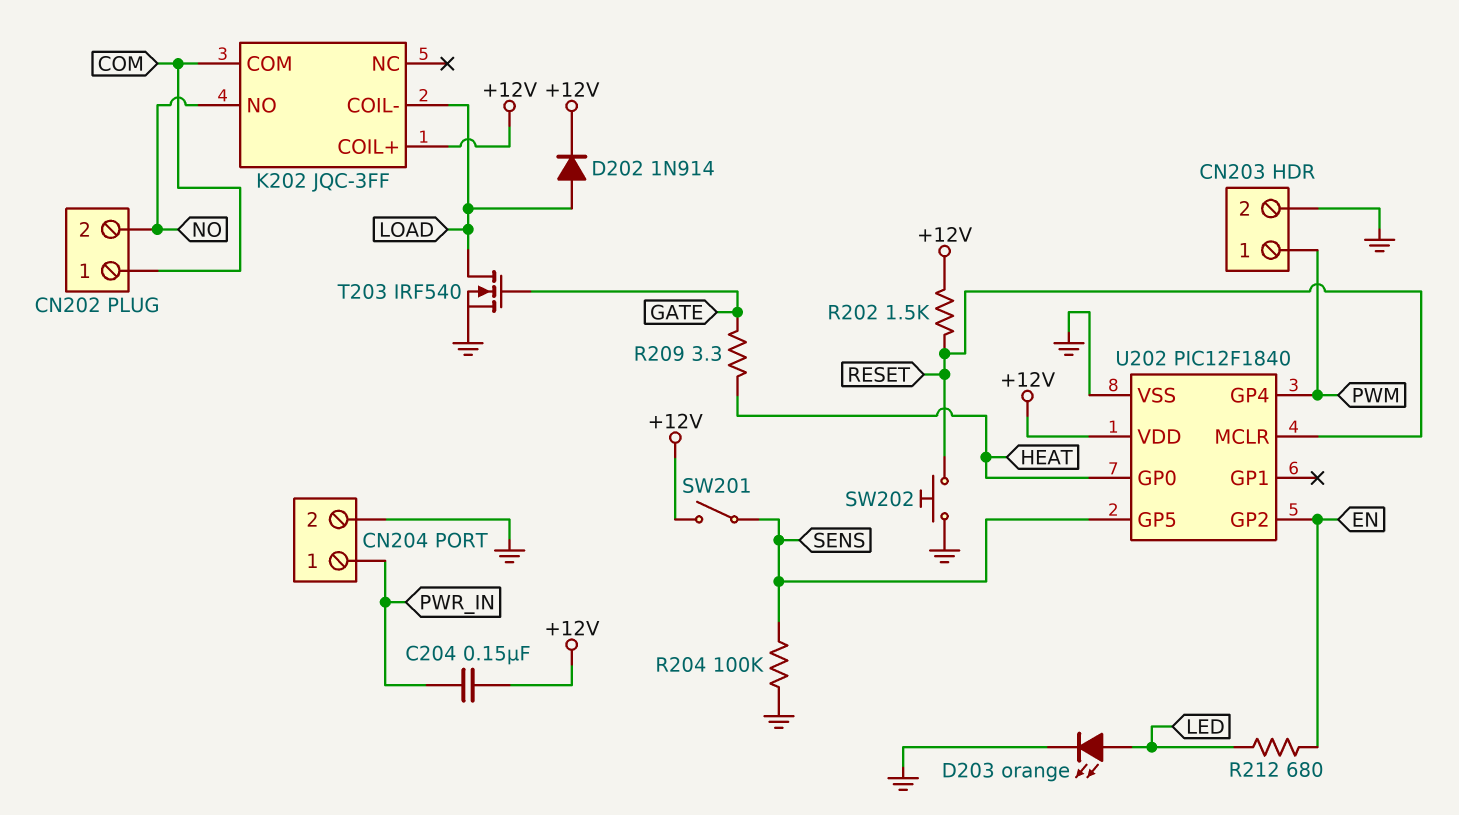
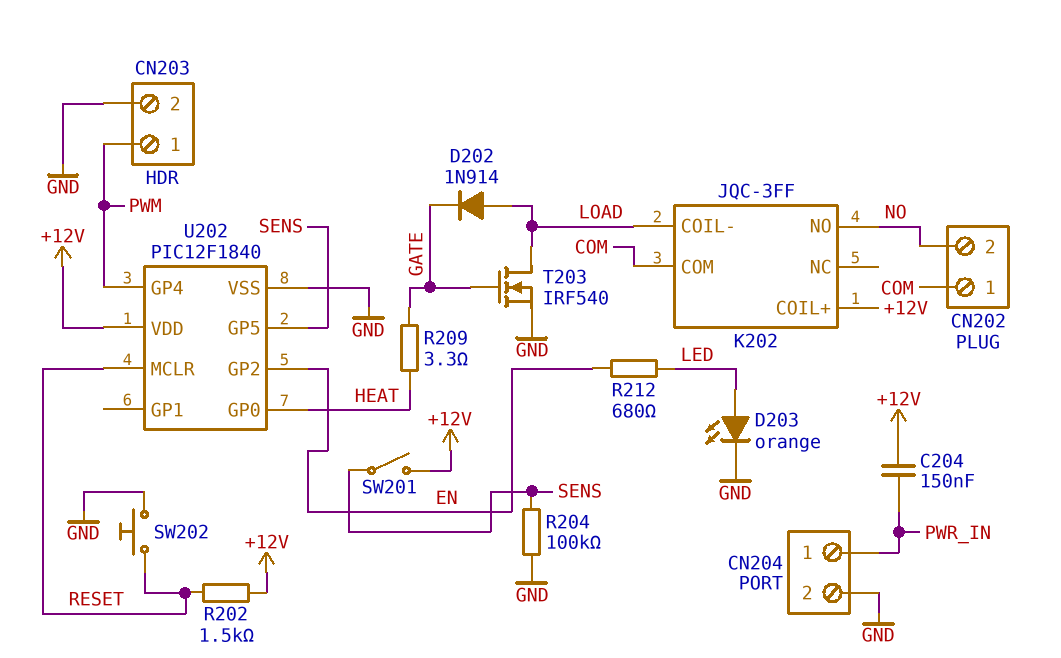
D202: diode 1N914 (A LOAD, K +12V) -> diode 1N914 (A LOAD, K GATE)

